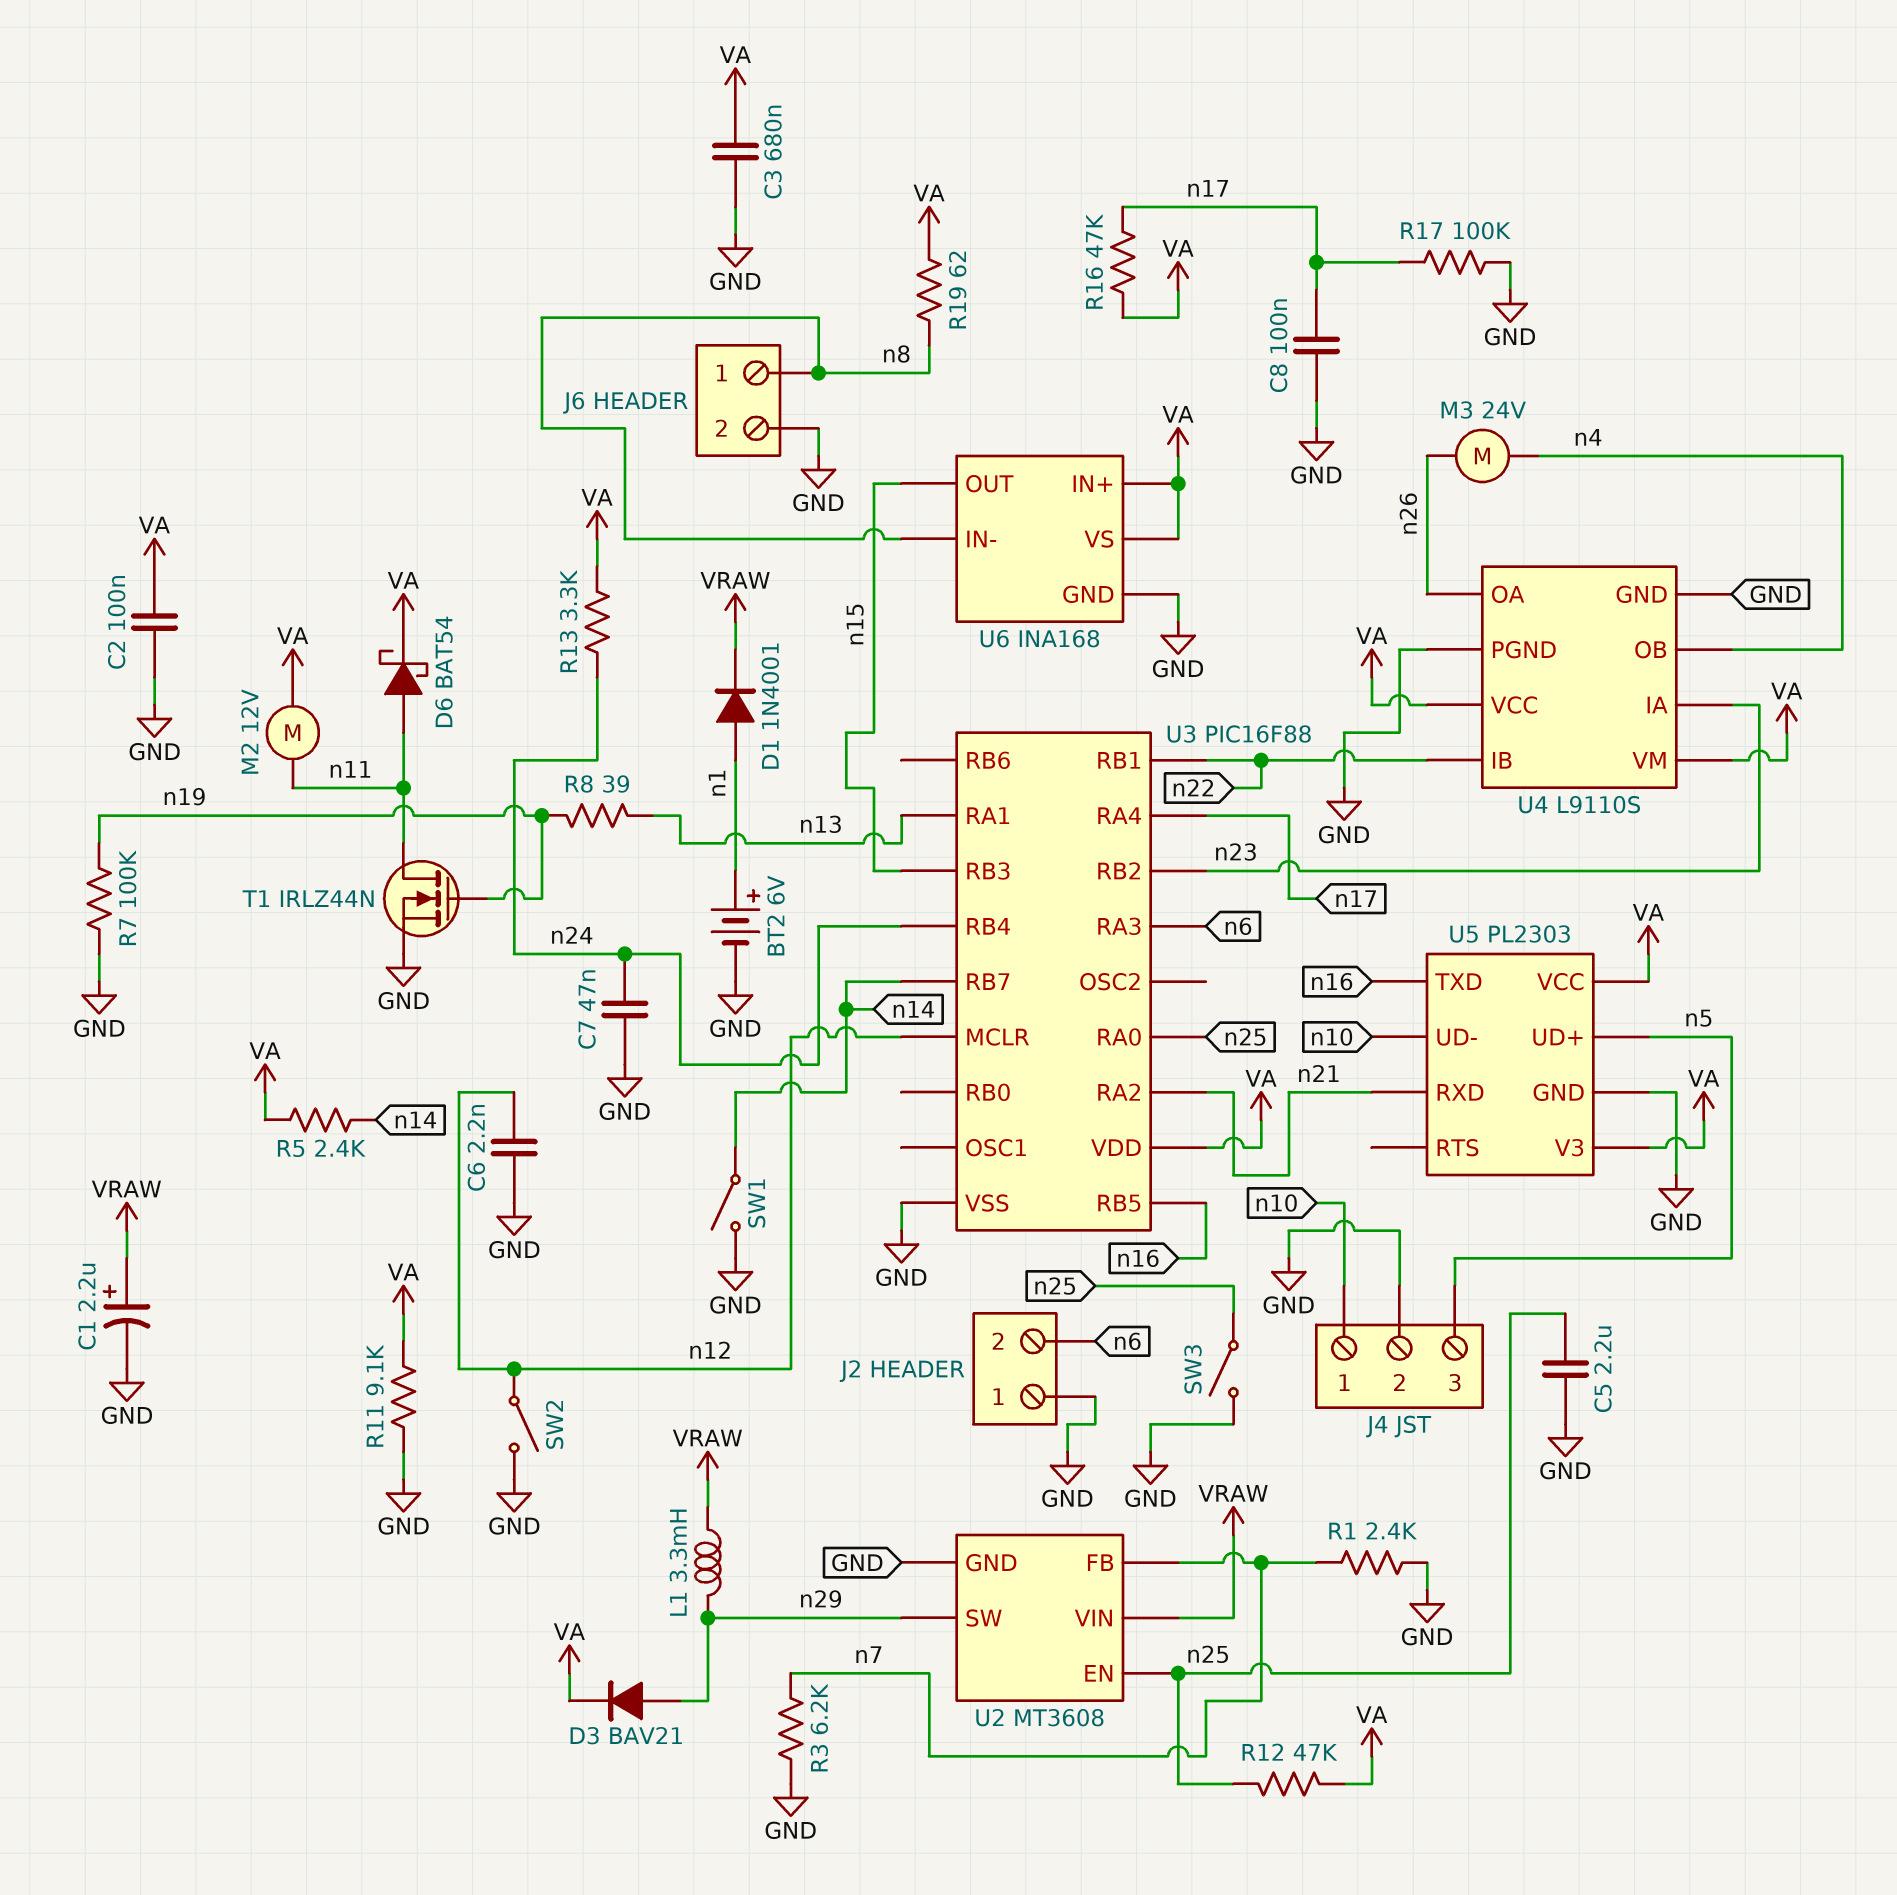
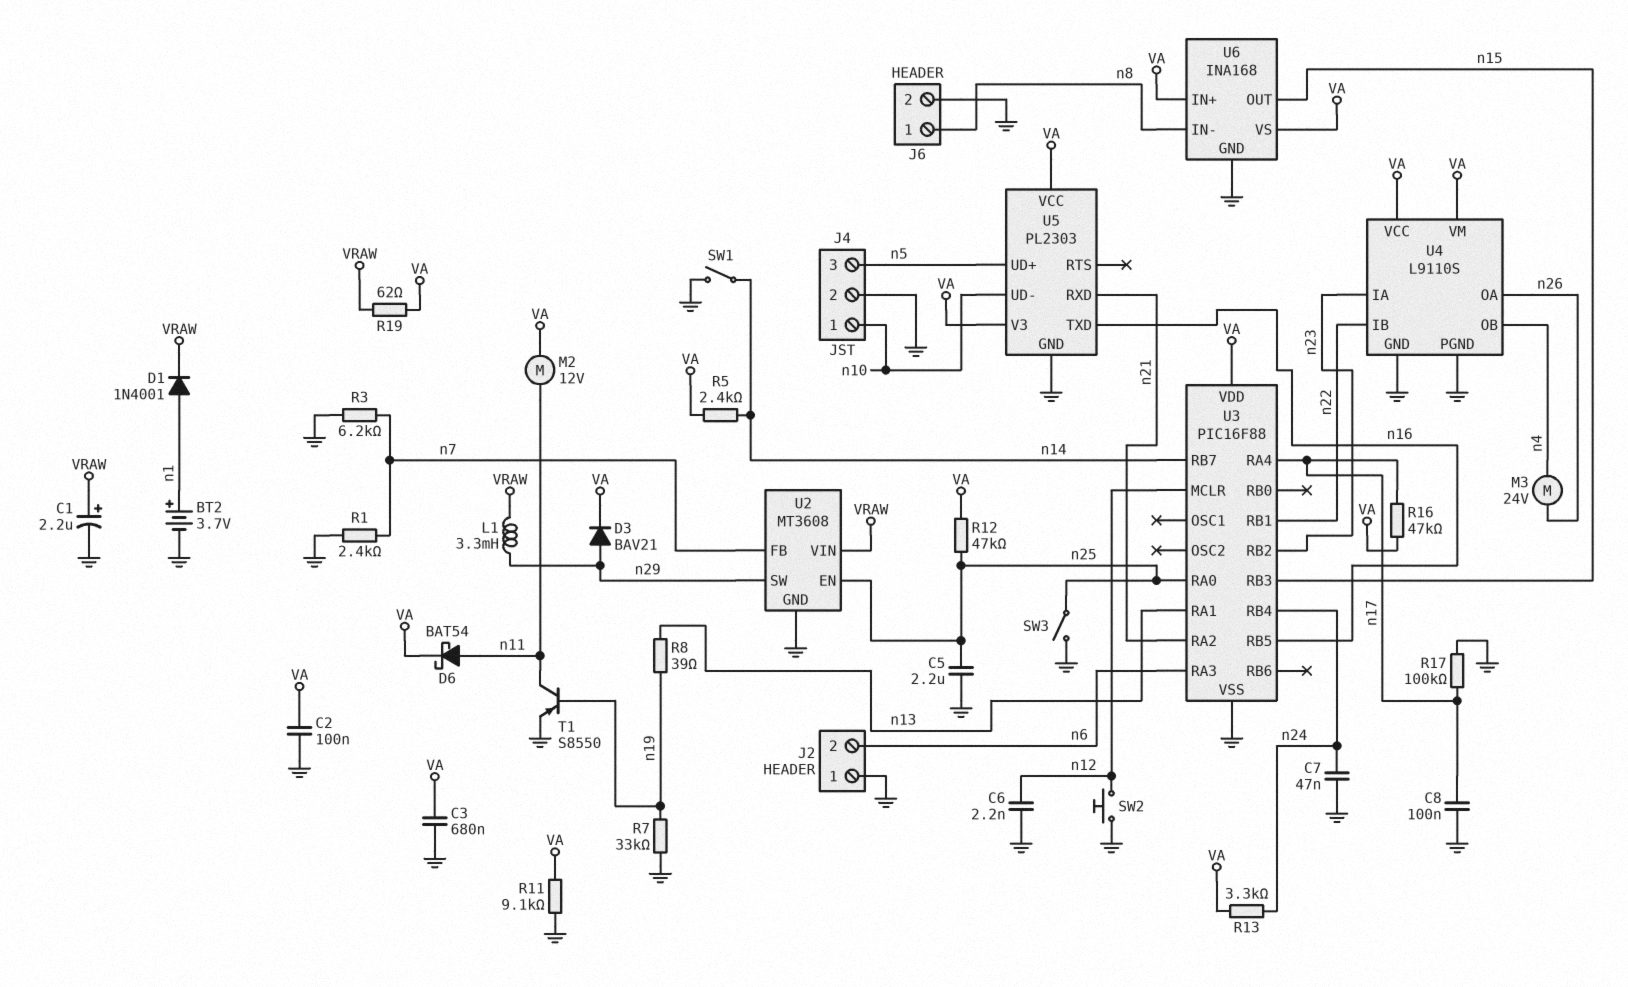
BT2: 6V (plus n1, minus GND) -> 3.7V (plus n1, minus GND)
R7: 100k (GND, n19) -> 33k (GND, n19)
R19: 62 (VA, n8) -> 62 (VA, VRAW)
SW2: switch (GND, n12) -> button (GND, n12)
T1: NMOS IRLZ44N (G n19, D n11, S GND) -> PNP S8550 (B n19, C n11, E GND)

